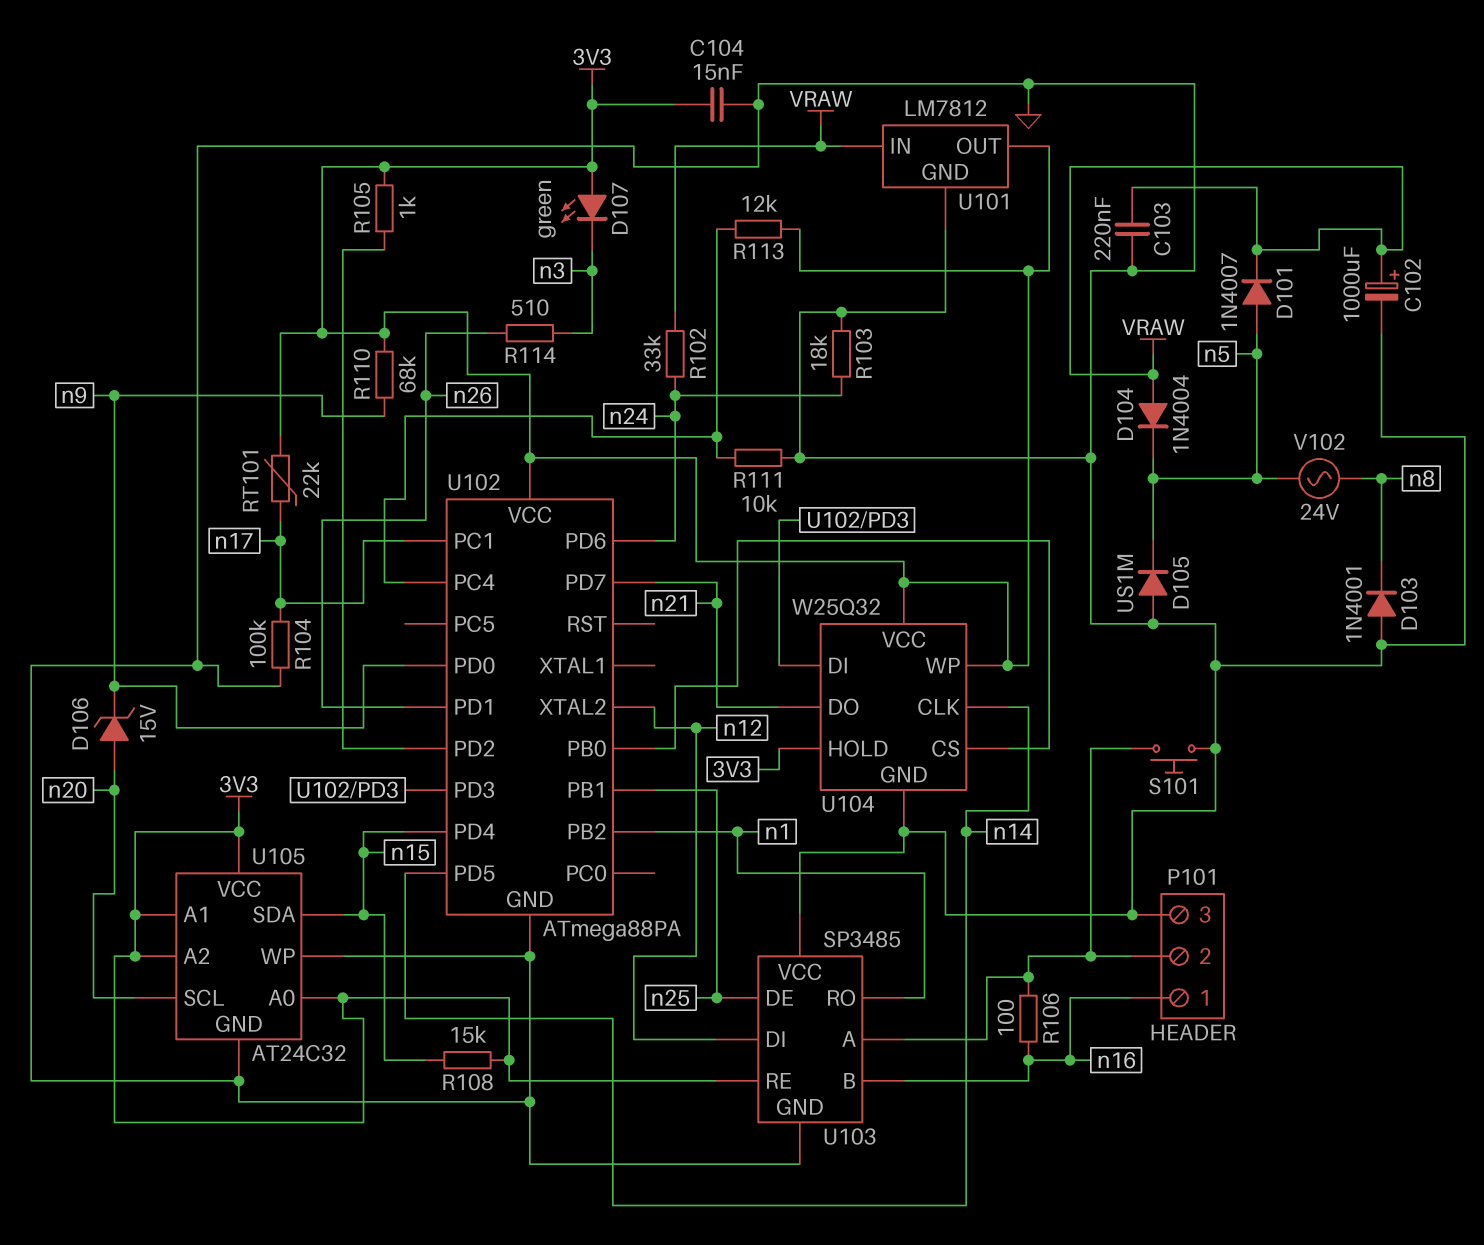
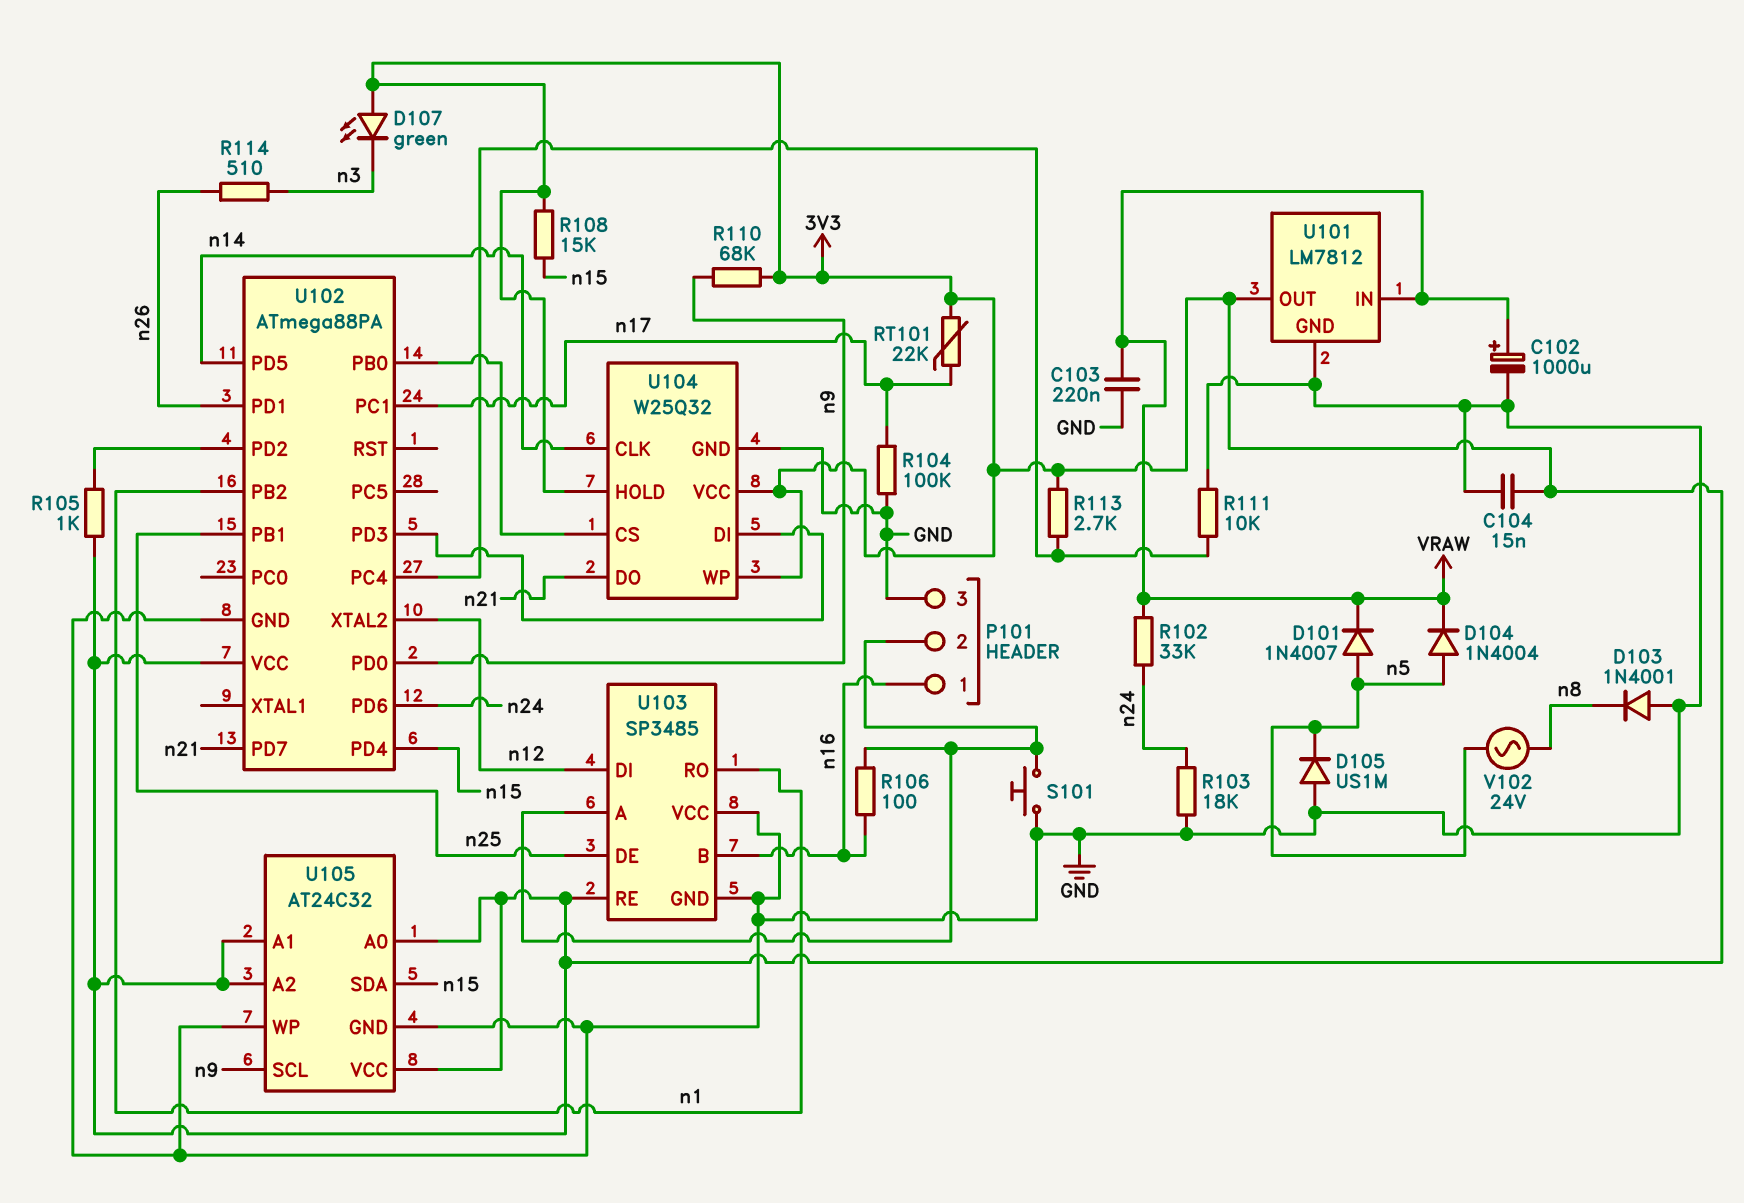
D104: diode 1N4004 (A VRAW, K n5) -> diode 1N4004 (A n5, K VRAW)
D106: zener 15V (A n20, K n9) -> none
R113: 12k (3V3, U102/PC4) -> 2.7k (3V3, U102/PC4)
U105 pin SCL: n20 -> n9

